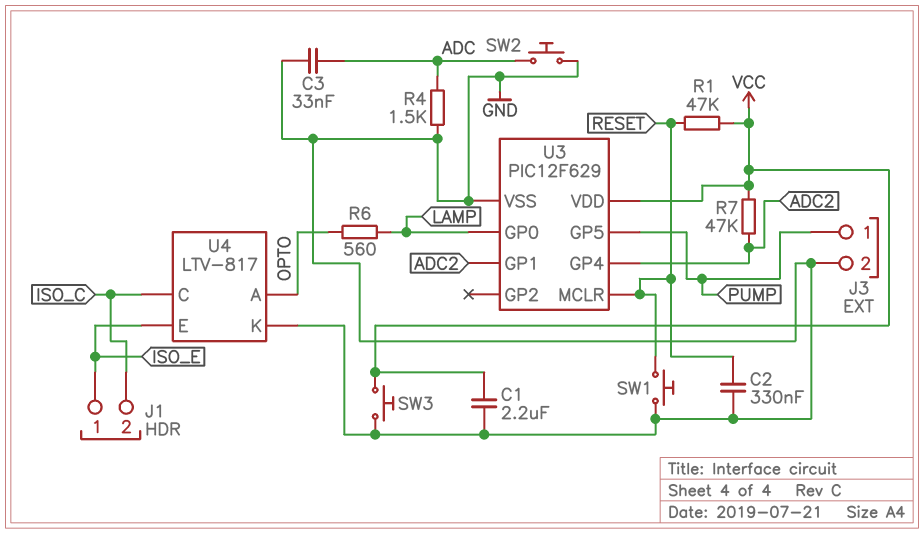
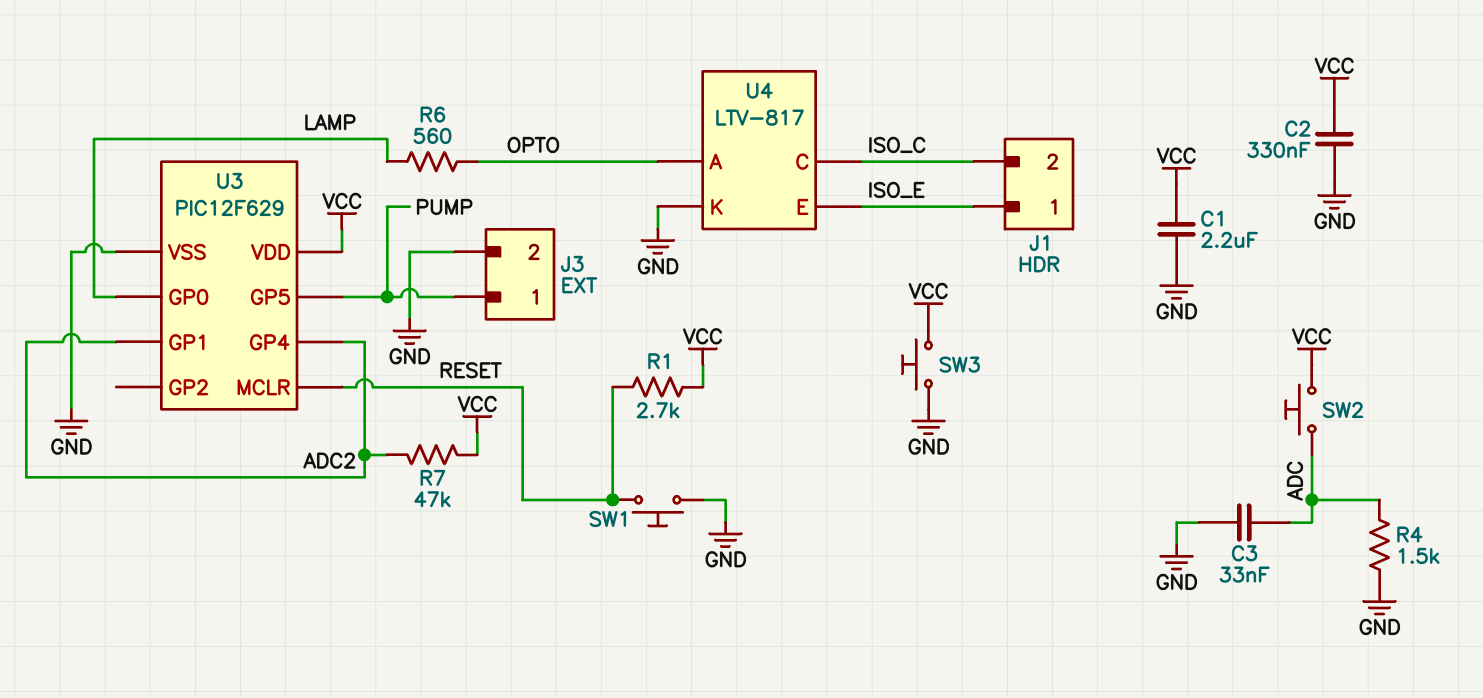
C2: 330nF (GND, RESET) -> 330nF (GND, VCC)
R1: 47k (RESET, VCC) -> 2.7k (RESET, VCC)
SW2: button (ADC, GND) -> button (ADC, VCC)

